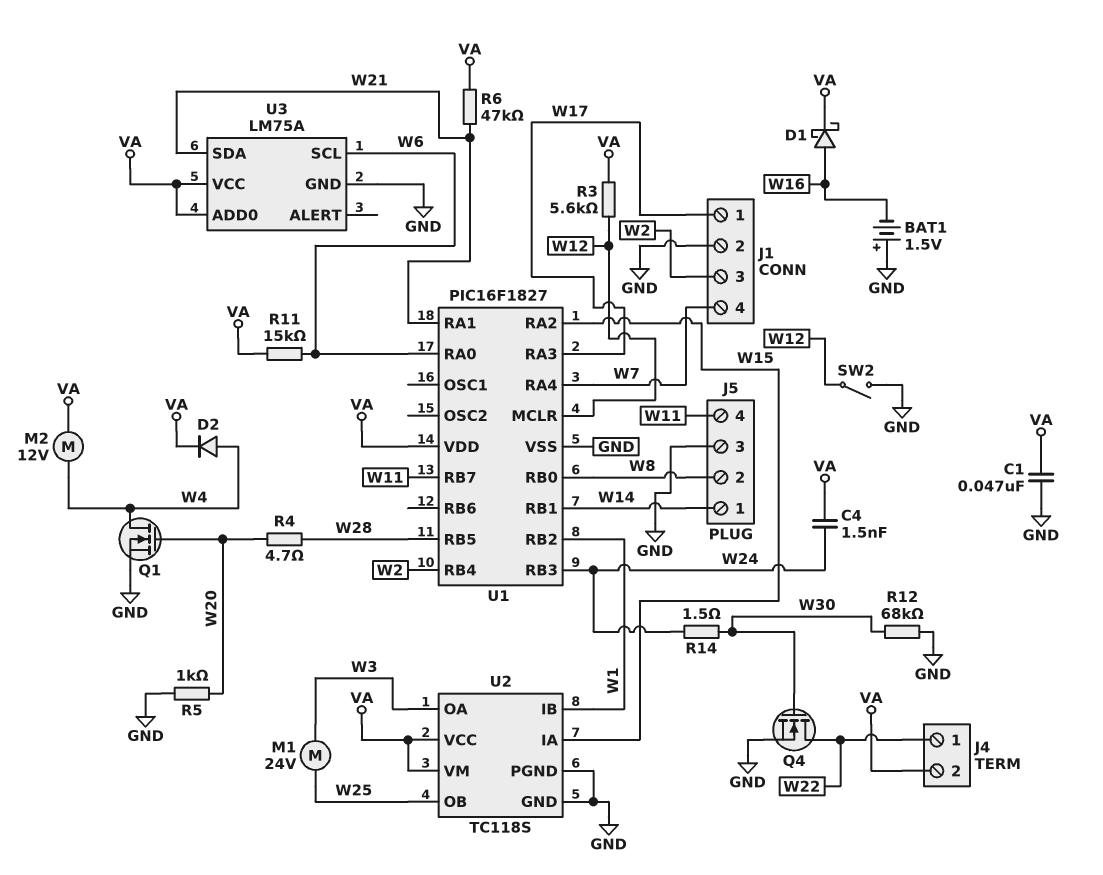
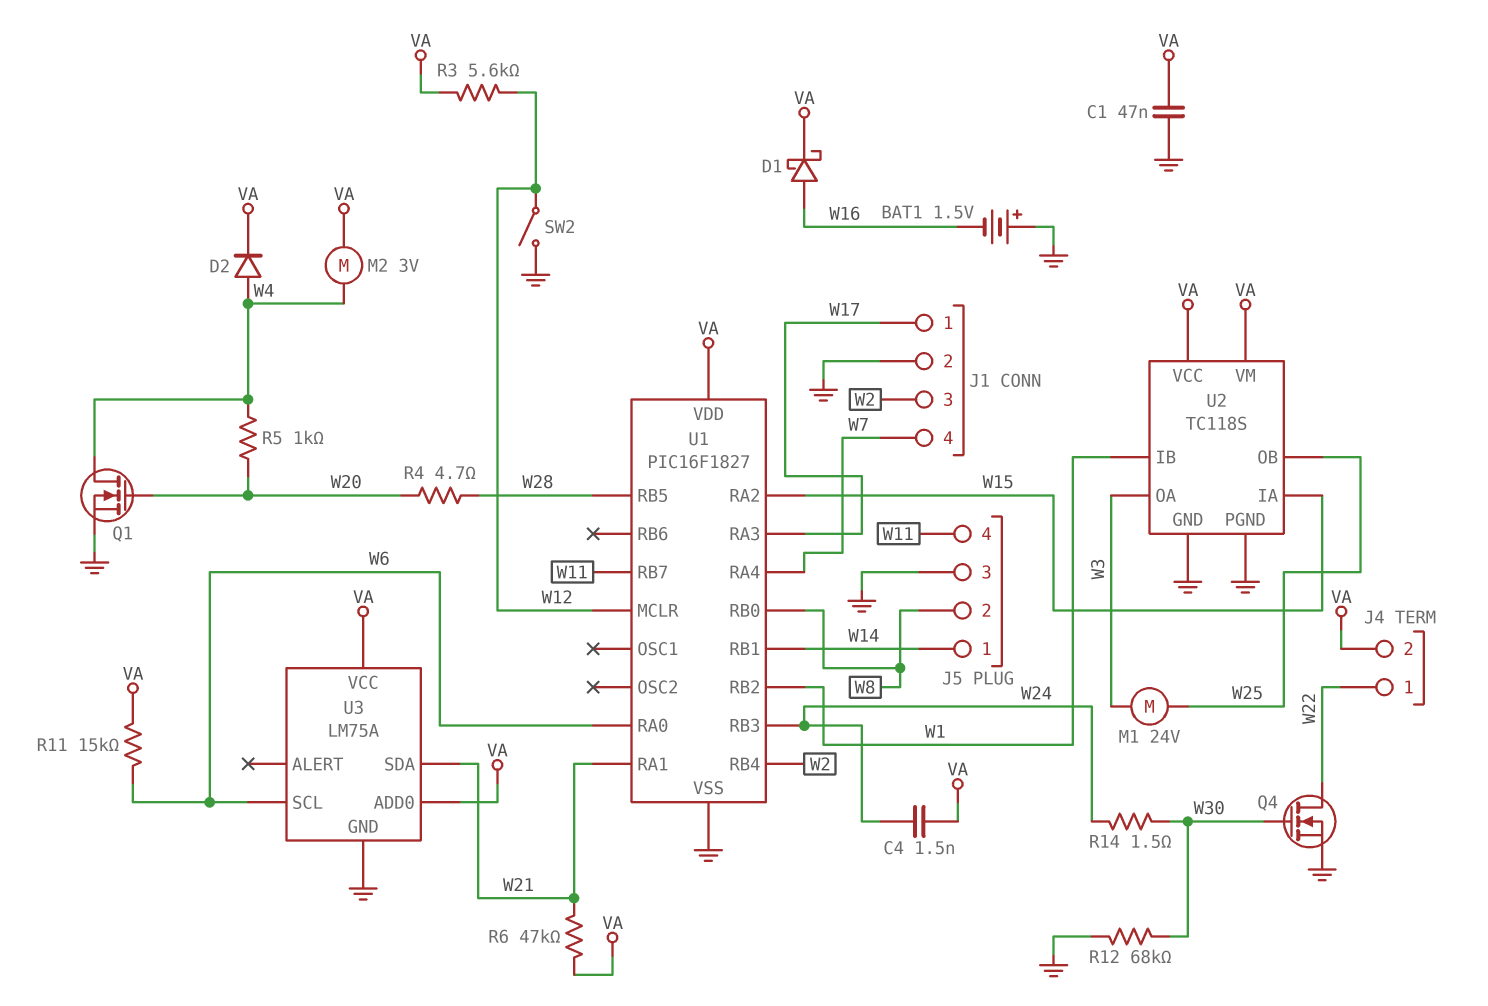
M2: motor 12V (VA, W4) -> motor 3V (VA, W4)
R5: 1k (GND, W20) -> 1k (W4, W20)

